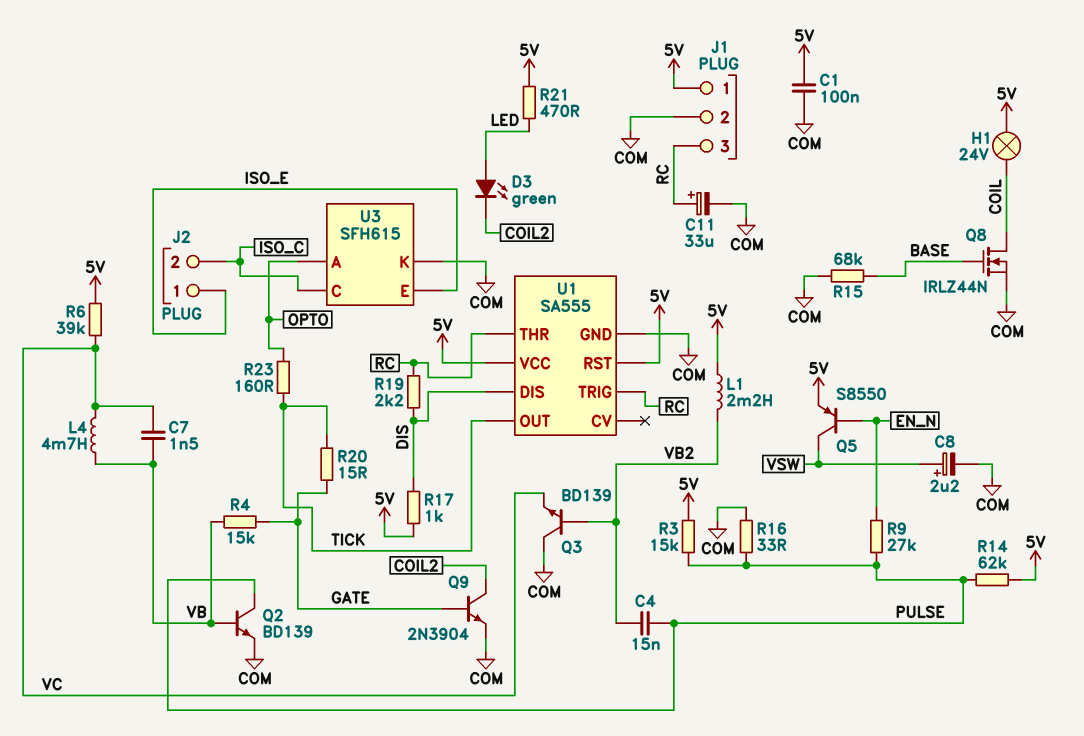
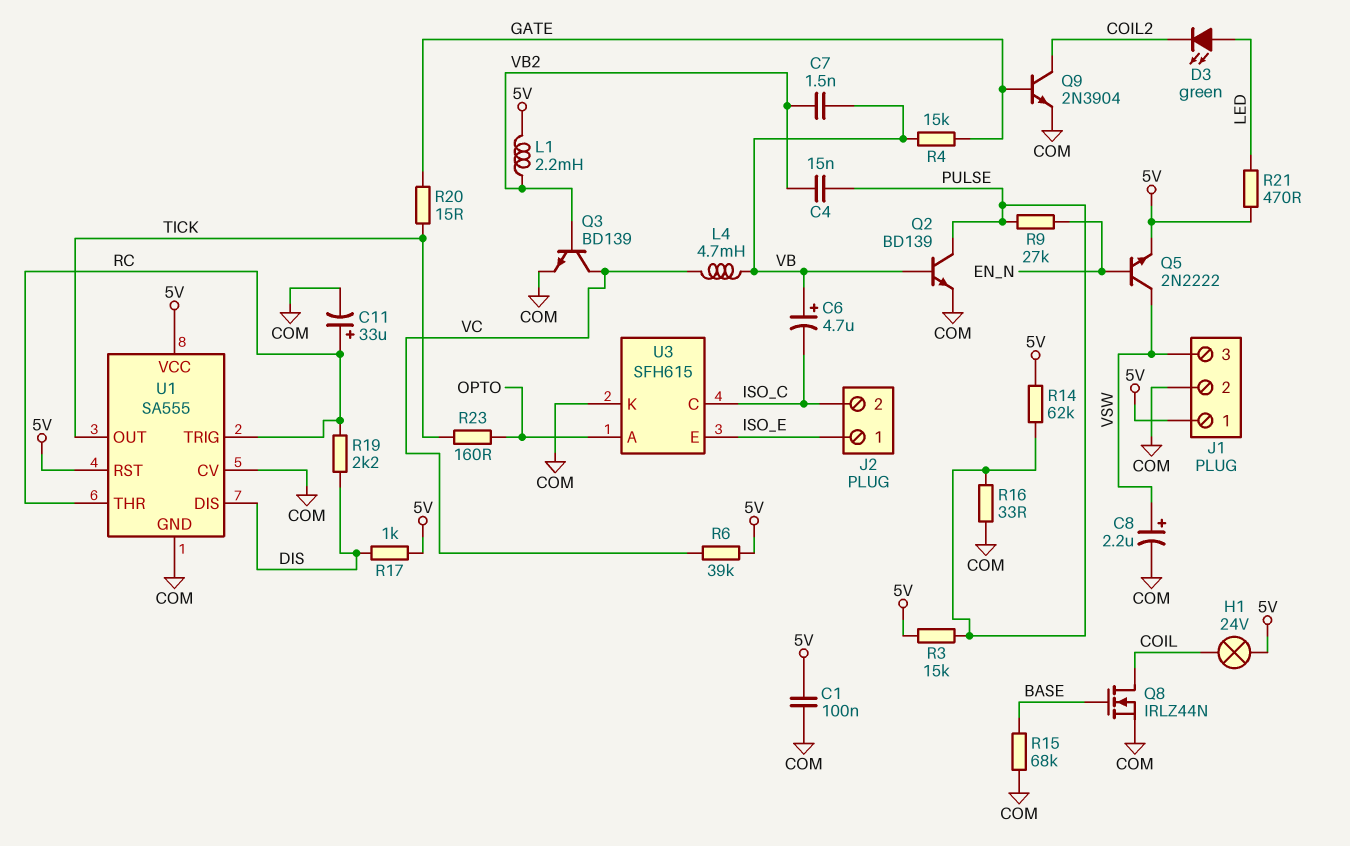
C6: none -> 4.7uF (plus VB, minus ISO_C)
C7: 1.5nF (VB, VC) -> 1.5nF (VB, VB2)
J1 pin 3: RC -> VSW
Q3: NPN BD139 (B VB2, C COM, E VC) -> NPN BD139 (B VB2, C VC, E COM)
Q5: PNP S8550 (B EN_N, C VSW, E 5V) -> NPN 2N2222 (B EN_N, C VSW, E 5V)
U1 pin CV: none -> COM

